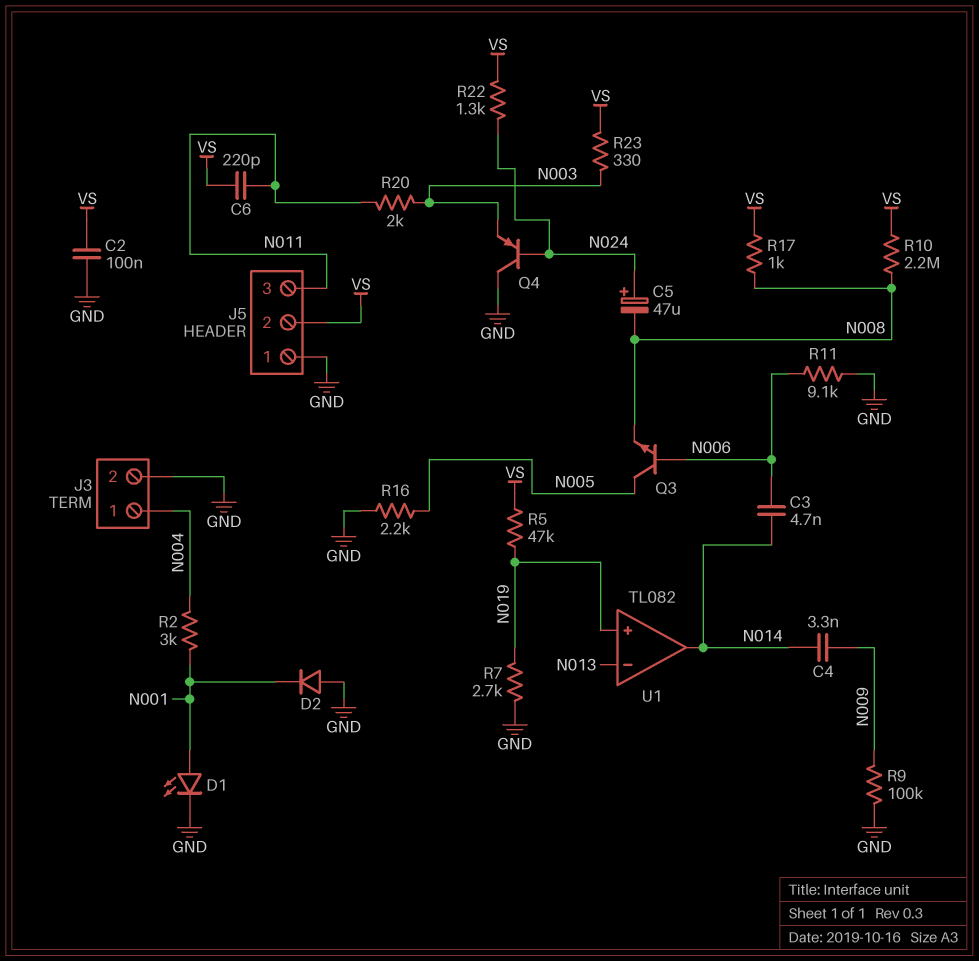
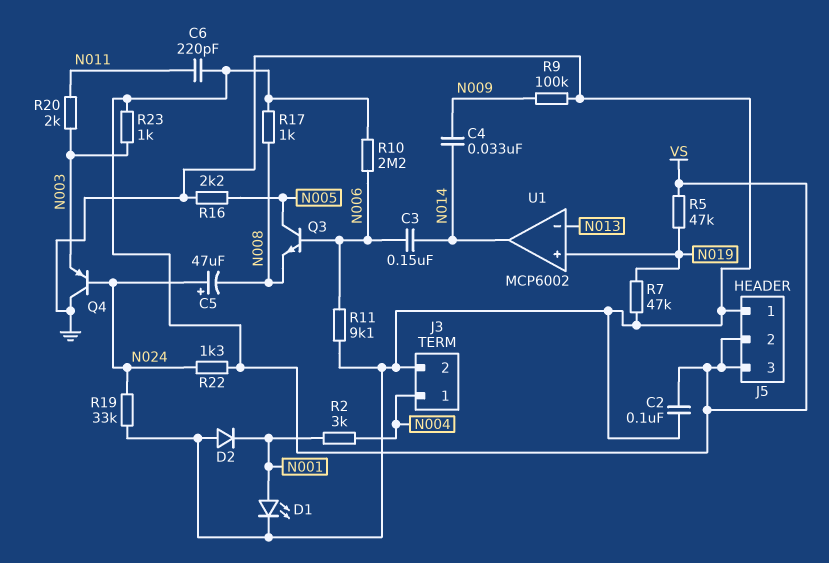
C3: 4.7nF (N006, N014) -> 150nF (N006, N014)
C4: 3.3nF (N009, N014) -> 33nF (N009, N014)
J5 pin 3: N011 -> VS
R7: 2.7k (GND, N019) -> 47k (GND, N019)
R10: 2.2M (N008, VS) -> 2.2M (N006, VS)
R19: none -> 33k (GND, N024)
R23: 330 (N003, VS) -> 1k (N003, VS)
U1: TL082 -> MCP6002

